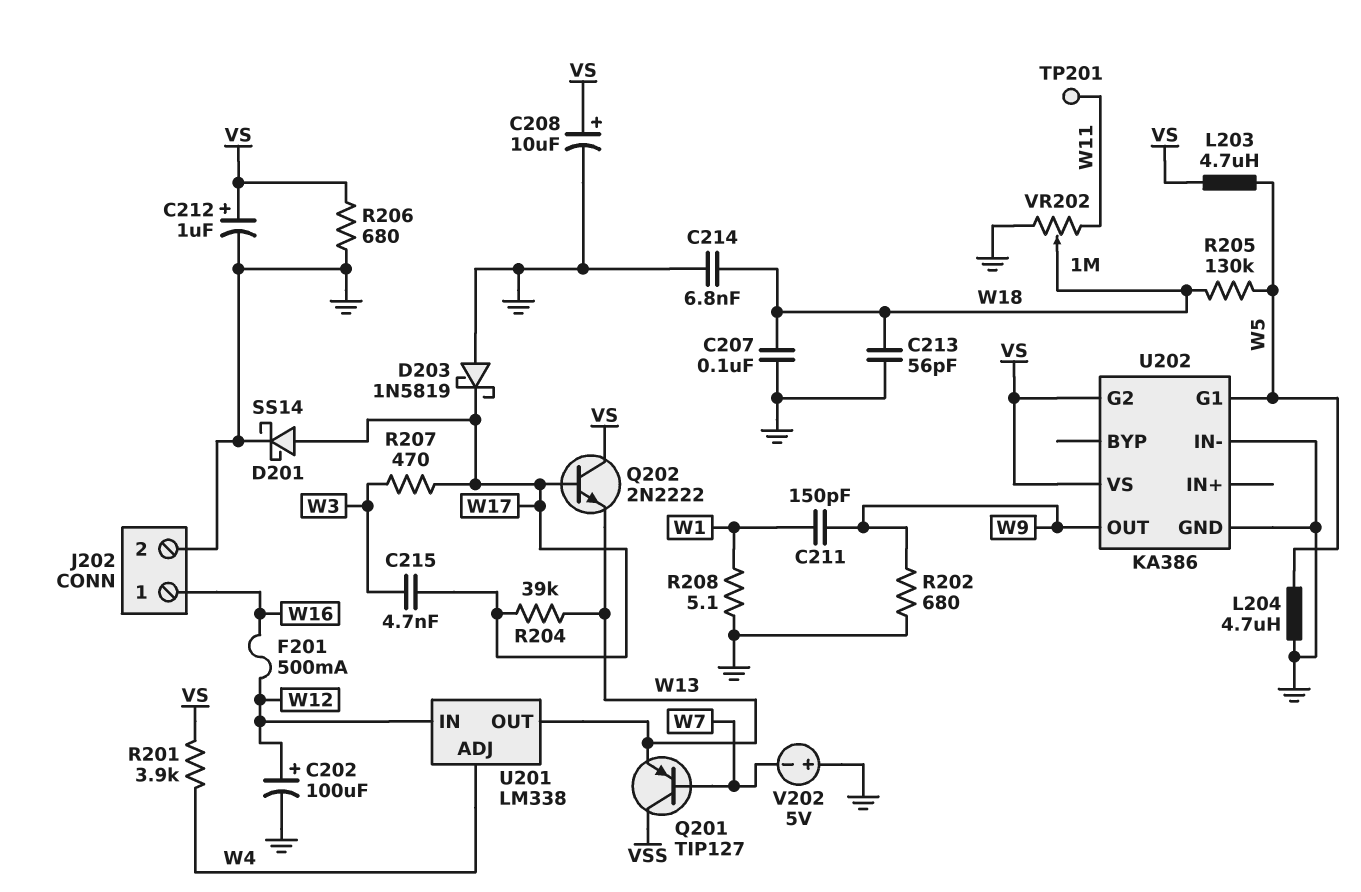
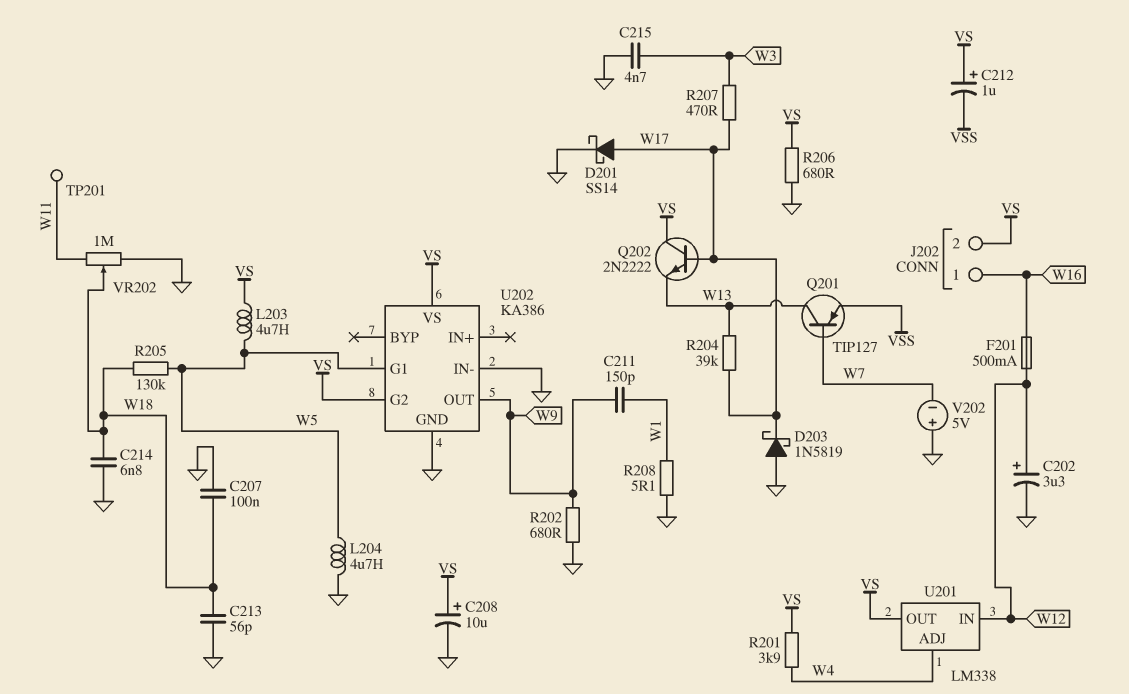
C202: 100uF (plus W12, minus GND) -> 3.3uF (plus W12, minus GND)
C212: 1uF (plus VS, minus GND) -> 1uF (plus VS, minus VSS)
C215: 4.7nF (W3, W17) -> 4.7nF (GND, W3)
J202 pin 2: GND -> VS
Q201: PNP TIP127 (B W7, C VSS, E W13) -> PNP TIP127 (B W7, C W13, E VSS)
U201 pin OUT: W13 -> VS

